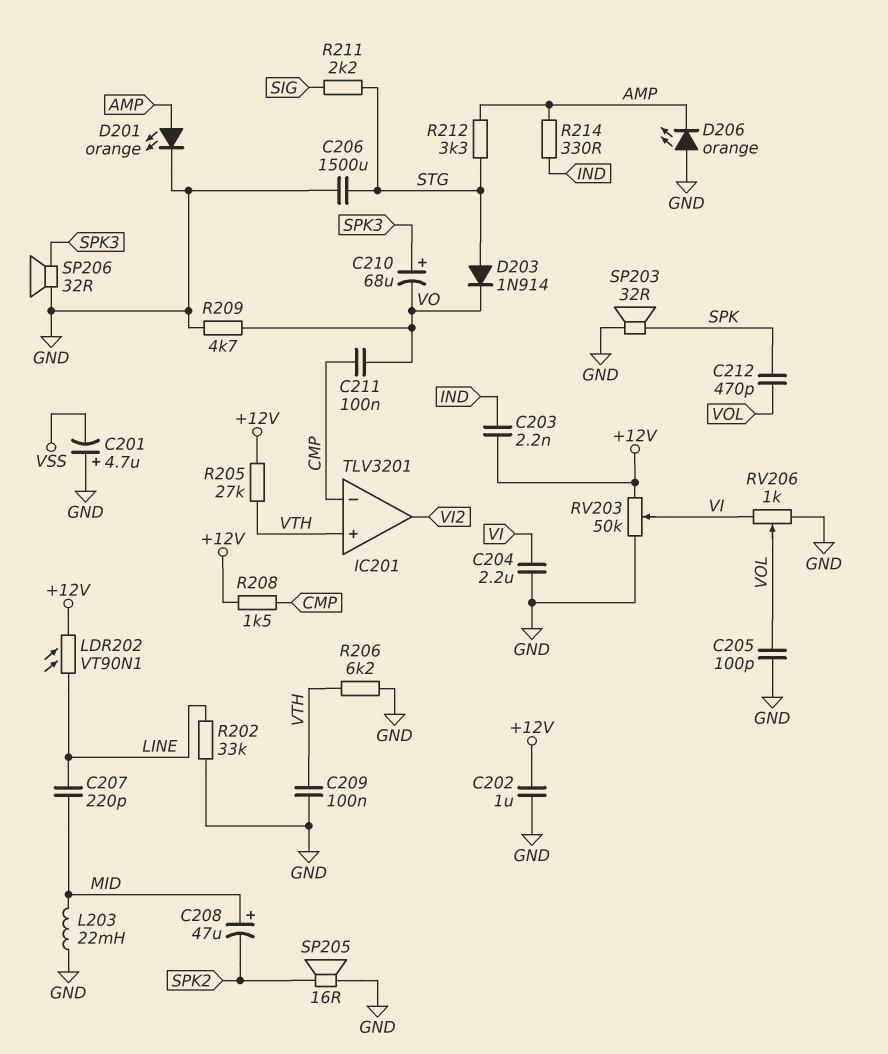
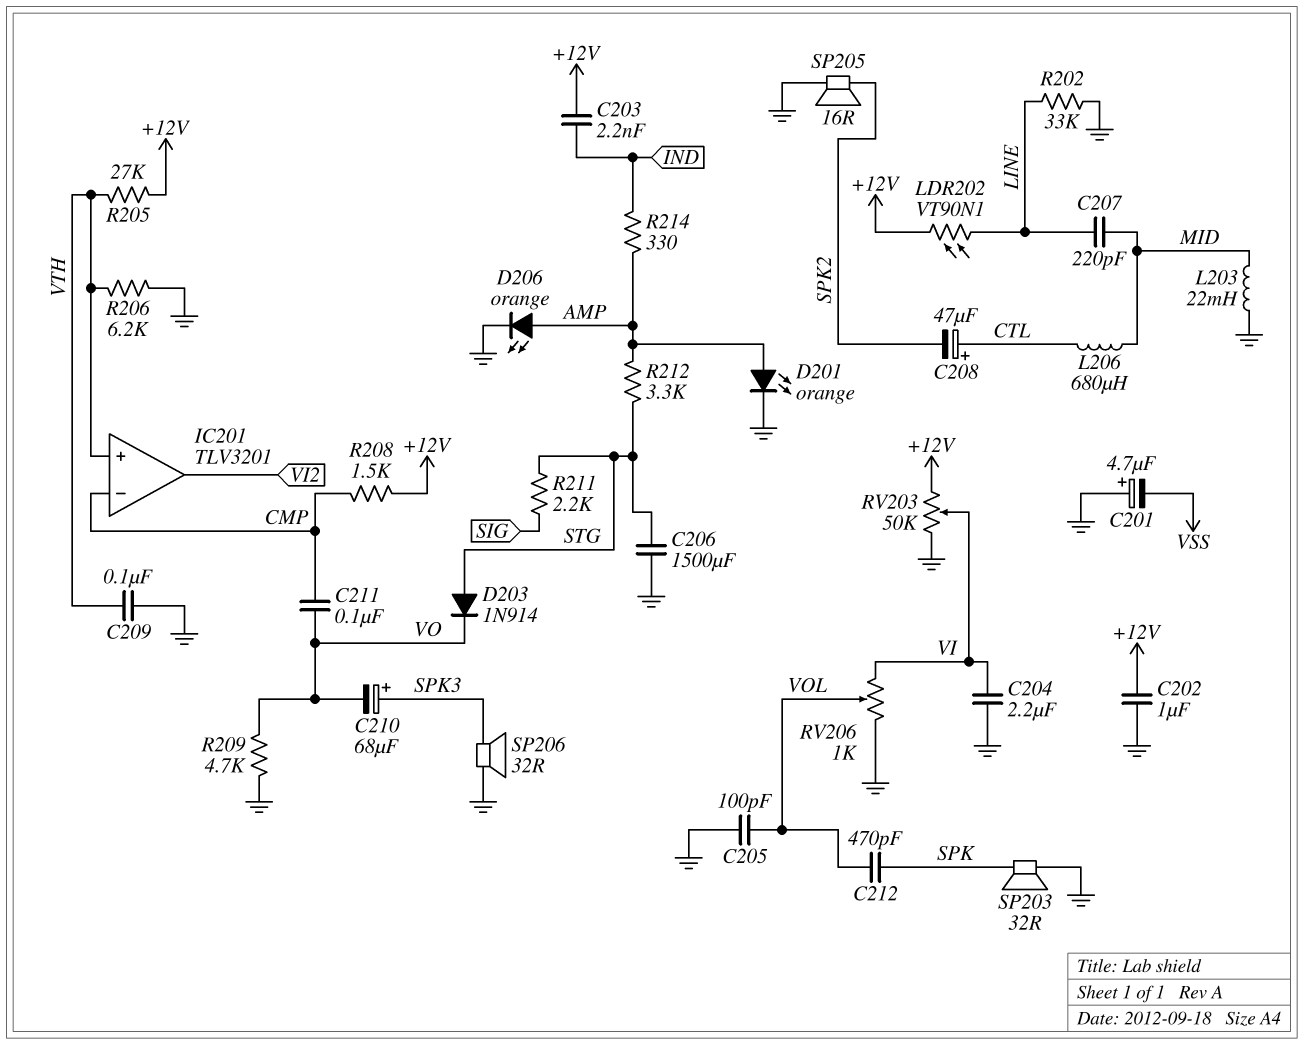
C208: 47uF (plus MID, minus SPK2) -> 47uF (plus CTL, minus SPK2)
D206: LED orange (A GND, K AMP) -> LED orange (A AMP, K GND)
L206: none -> 680uH (CTL, MID)

